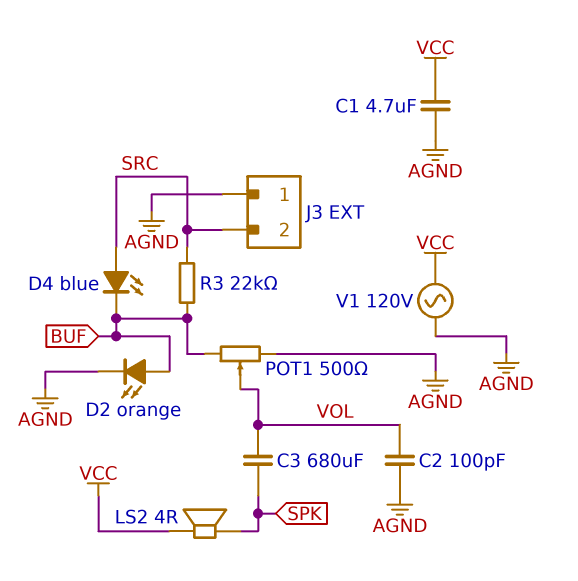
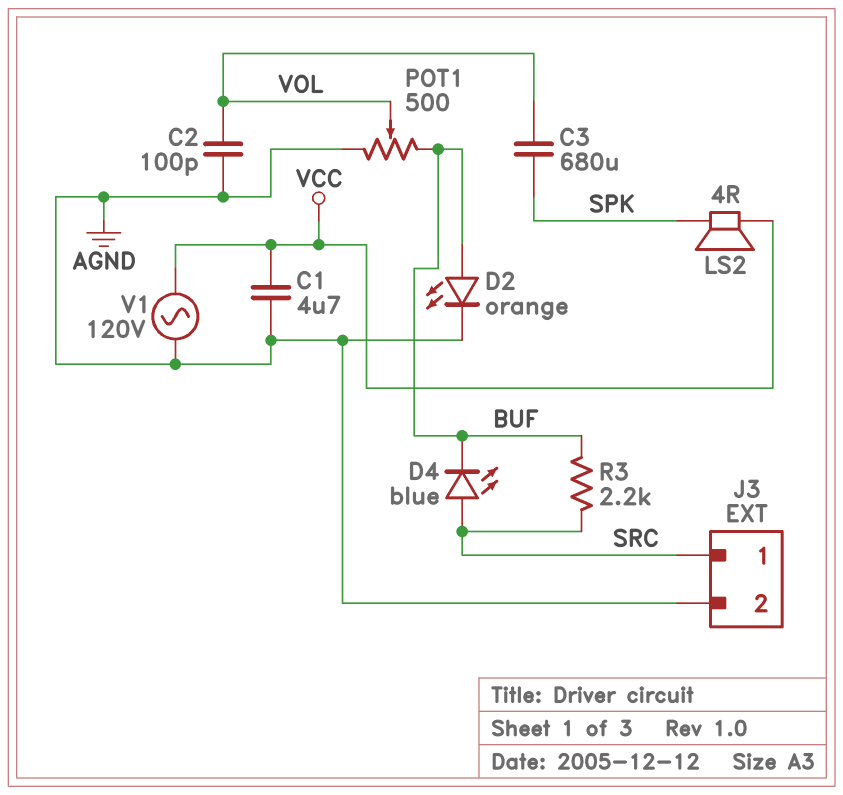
J3 pin 1: AGND -> SRC
J3 pin 2: SRC -> AGND
R3: 22k (BUF, SRC) -> 2.2k (BUF, SRC)

